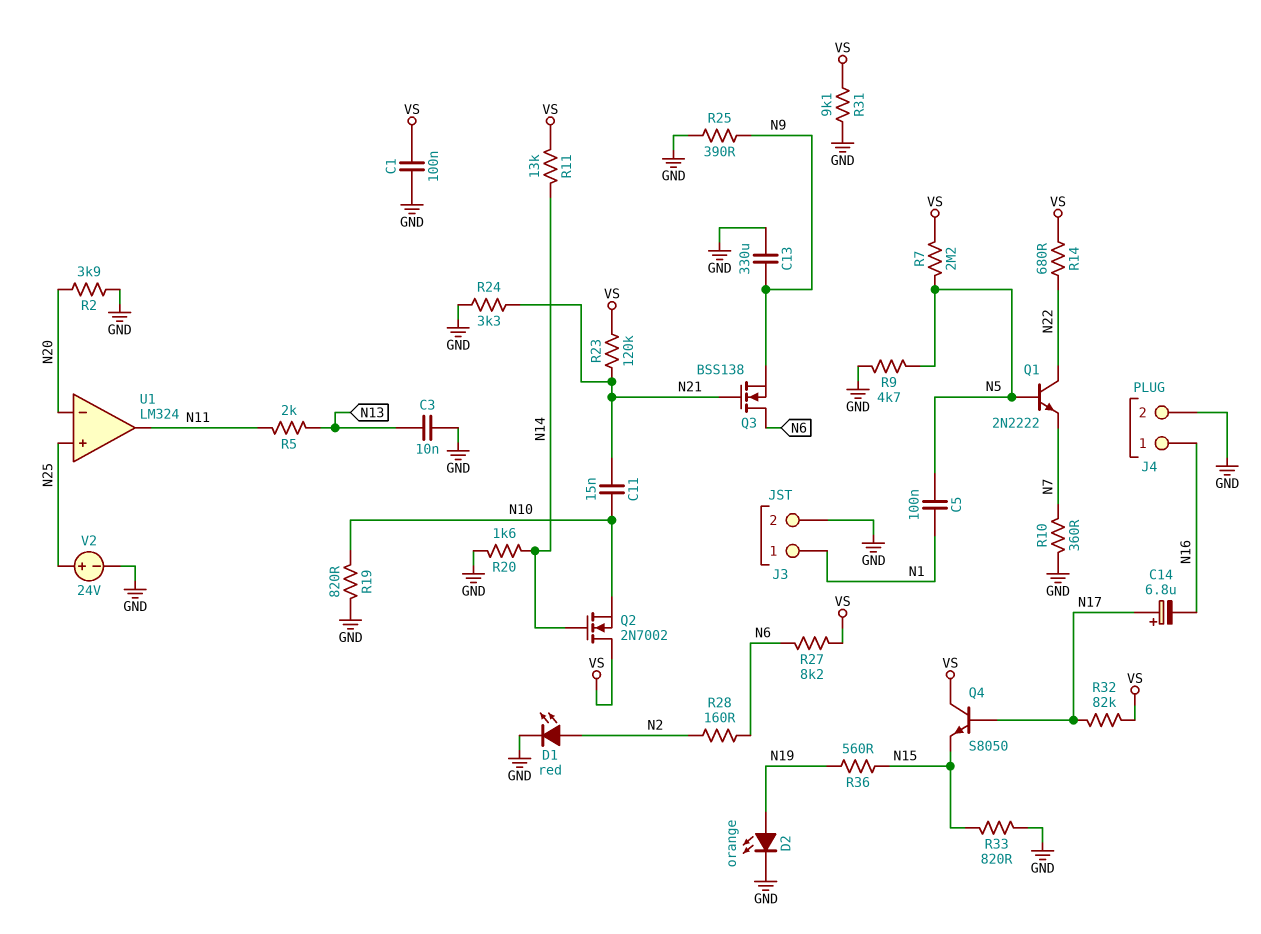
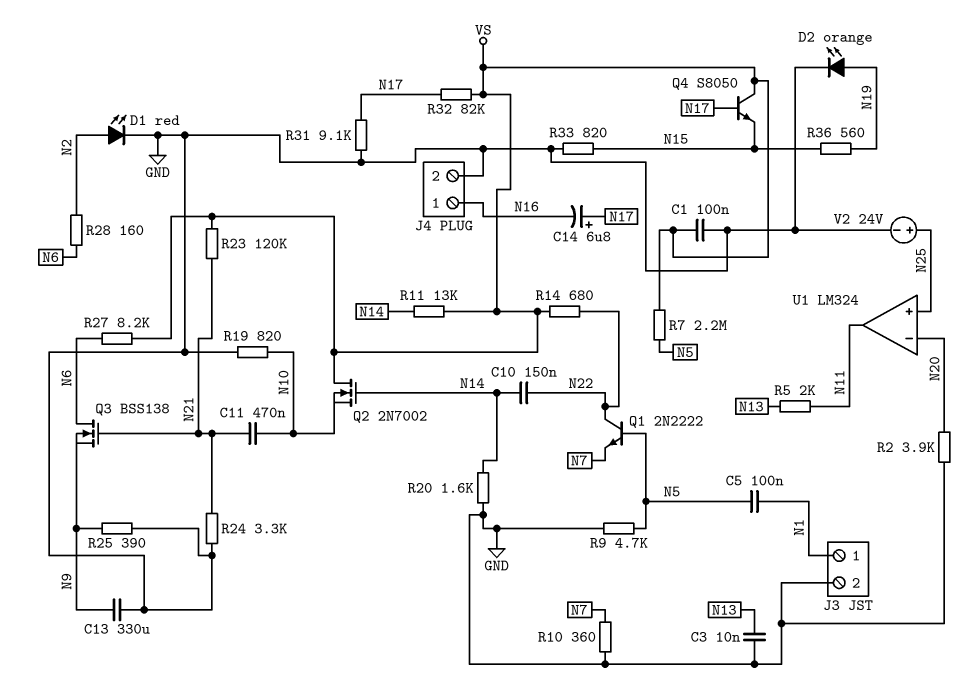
C10: none -> 150nF (N14, N22)
C11: 15nF (N10, N21) -> 470nF (N10, N21)
R31: 9.1k (GND, VS) -> 9.1k (GND, N17)

